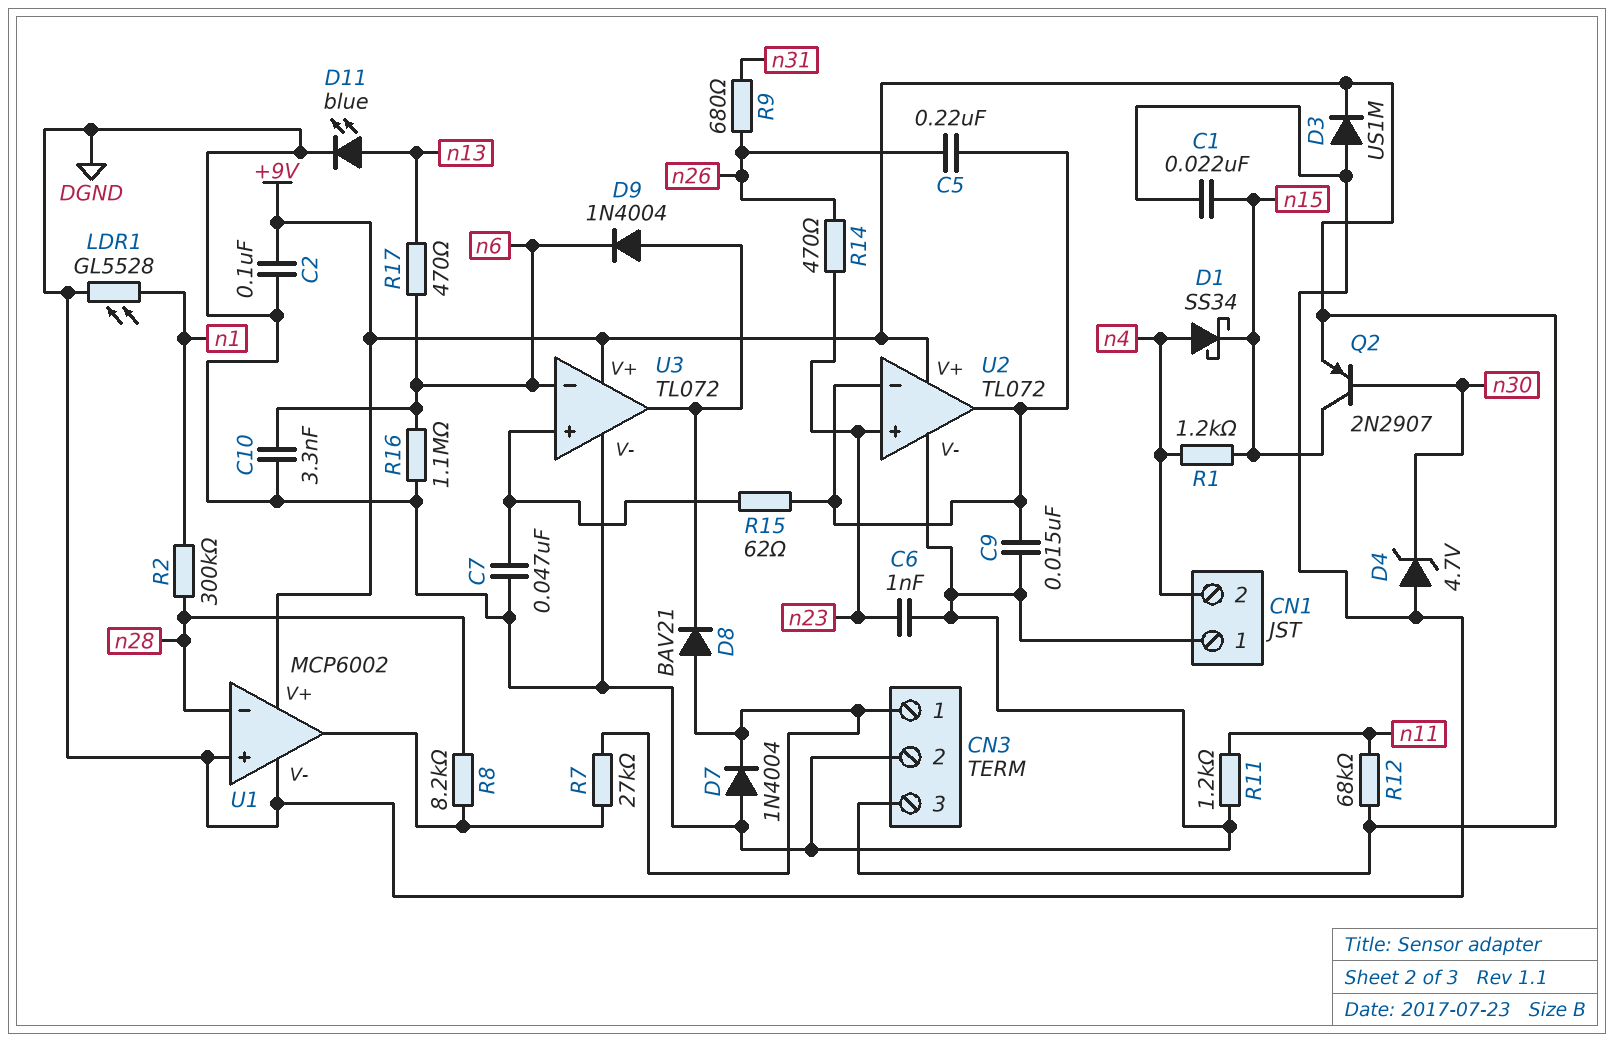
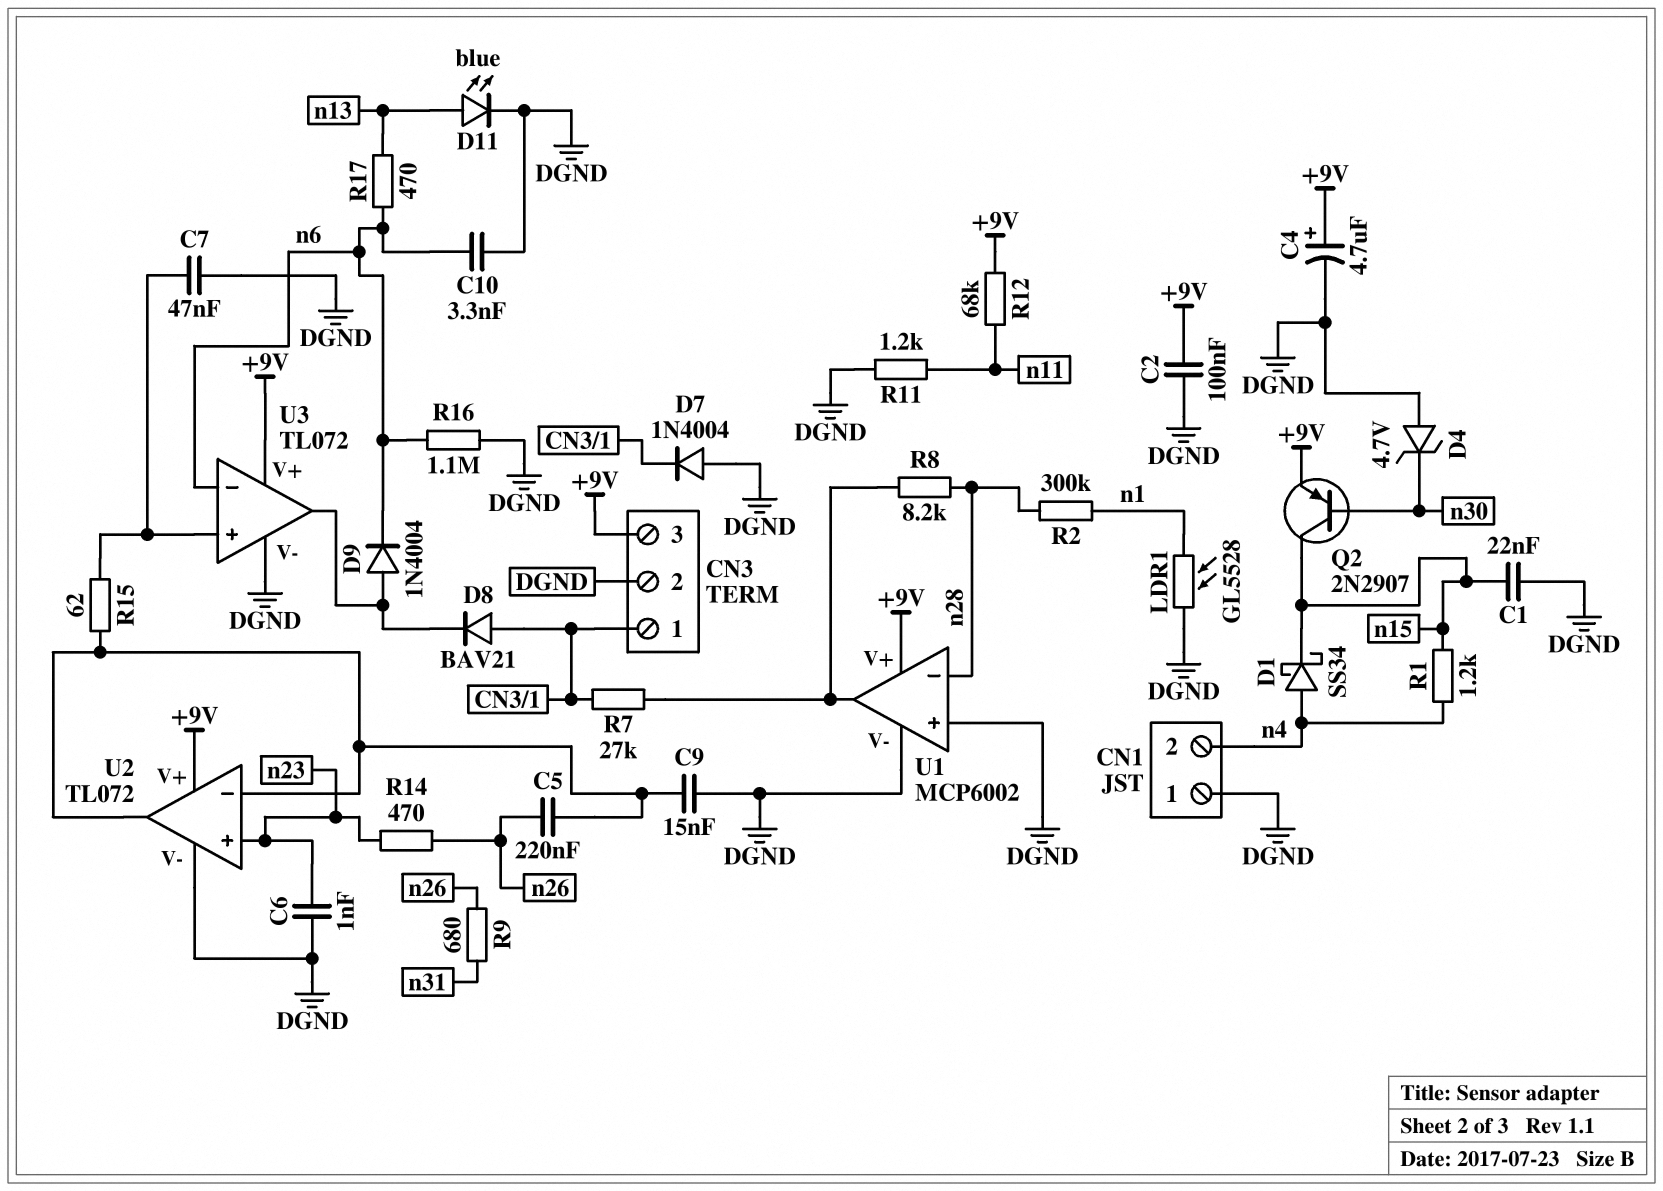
C4: none -> 4.7uF (plus +9V, minus DGND)
D3: diode US1M (A DGND, K +9V) -> none

